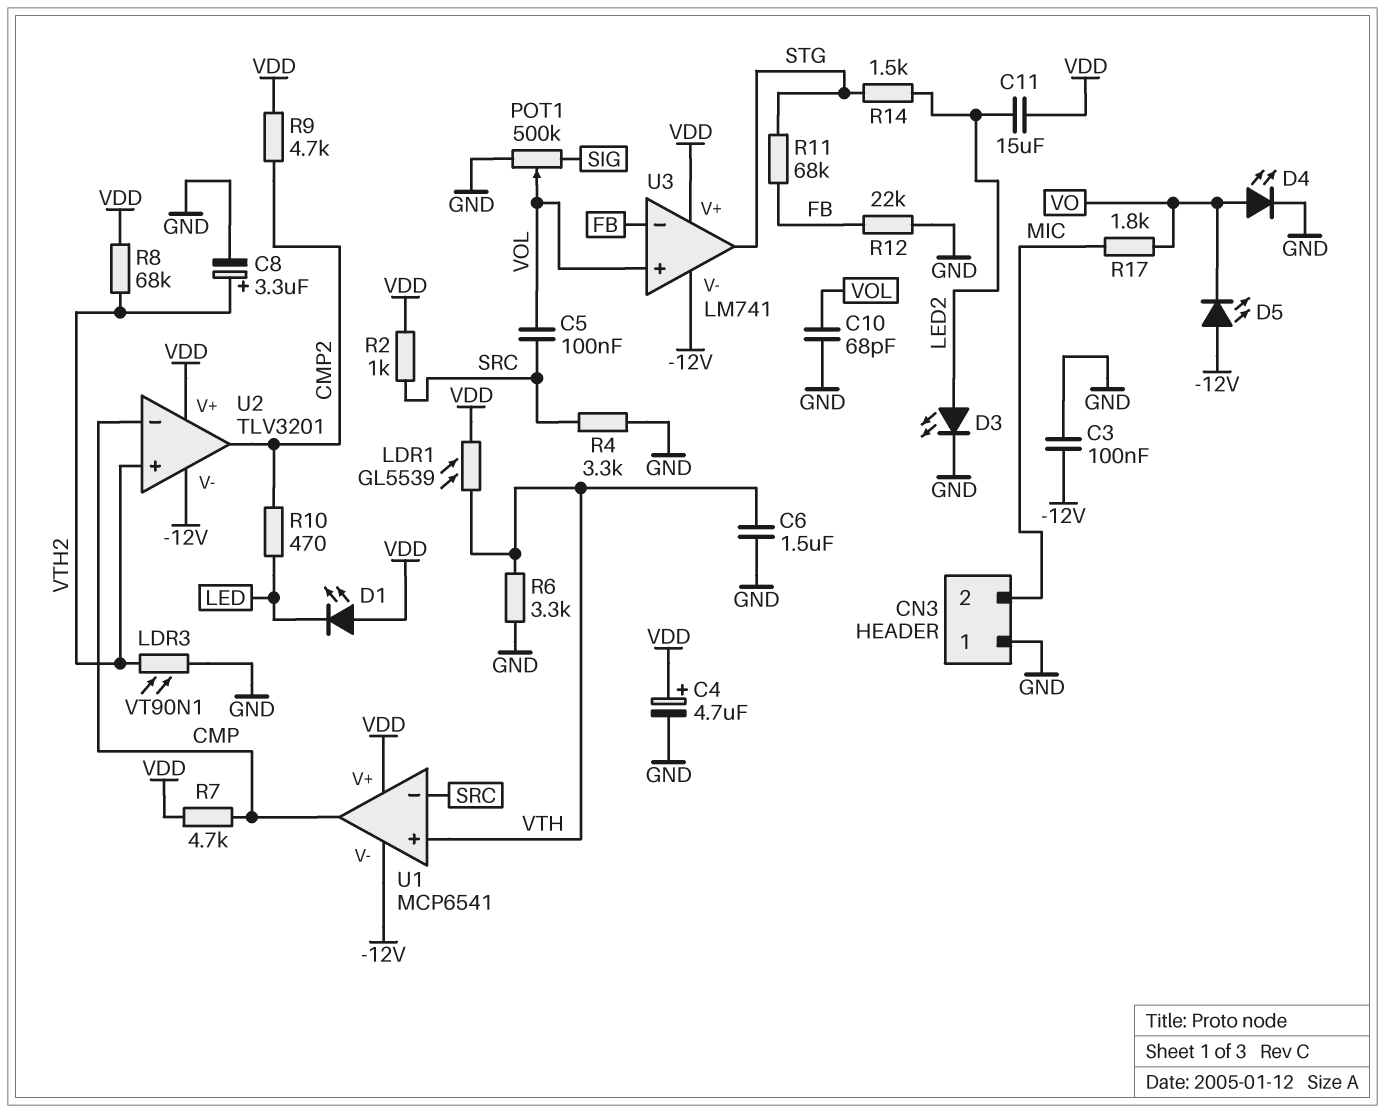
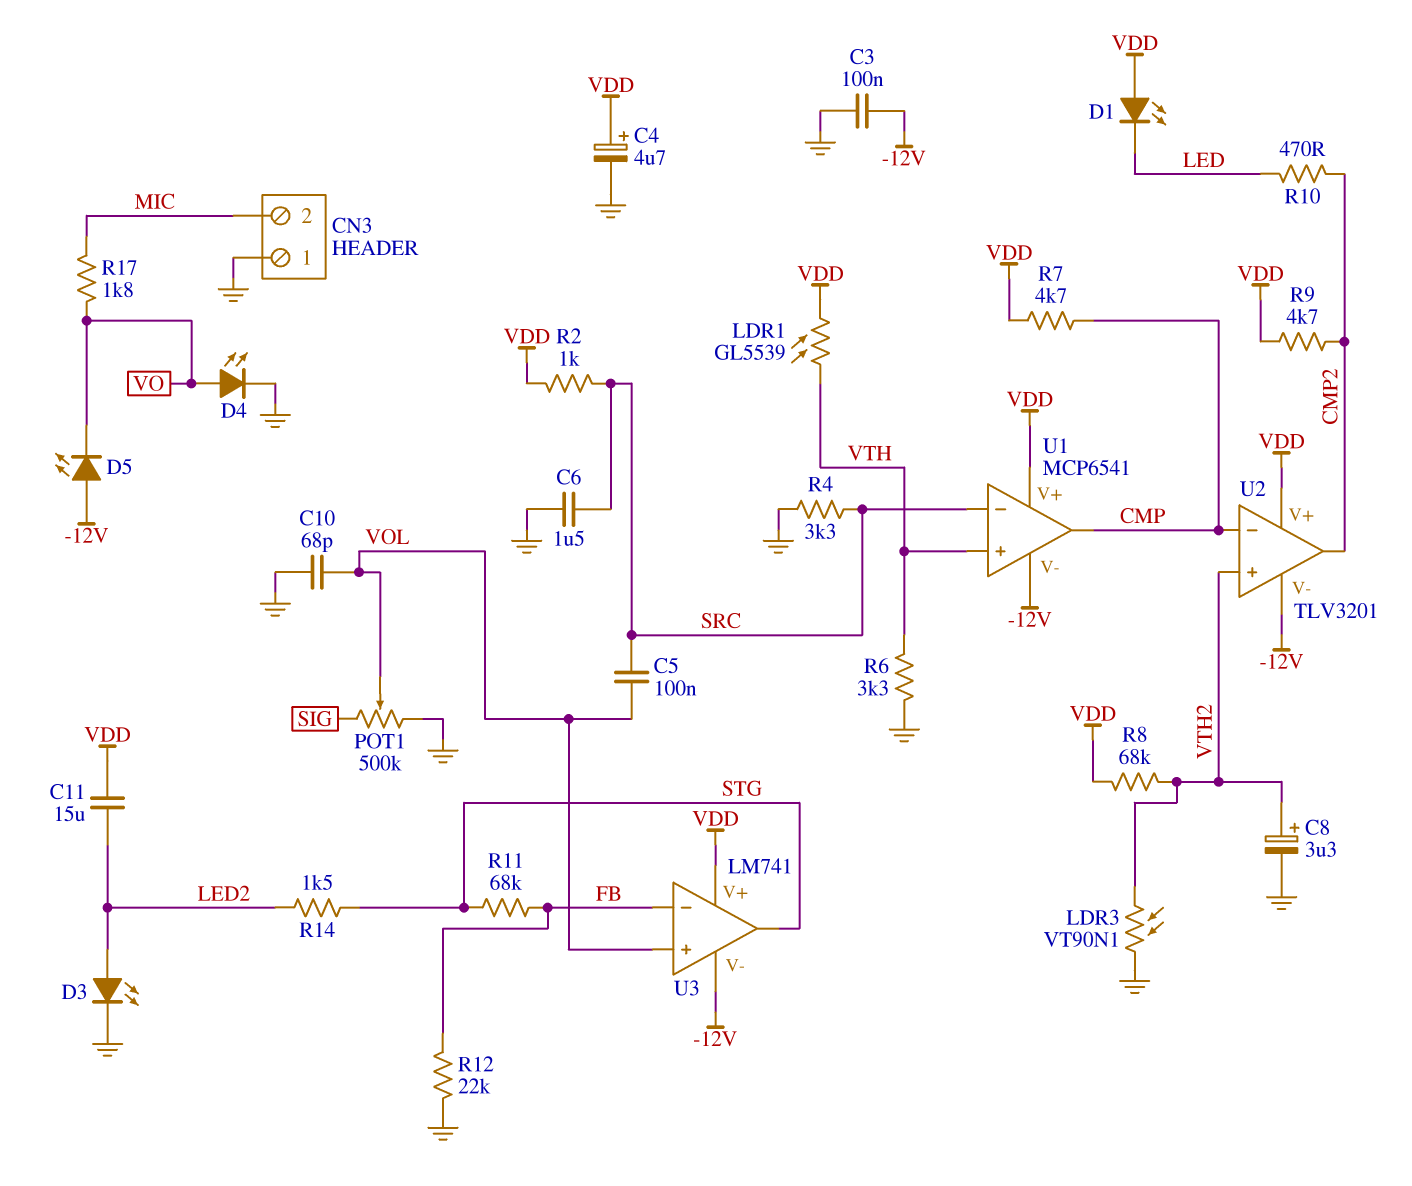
C6: 1.5uF (GND, VTH) -> 1.5uF (GND, SRC)

